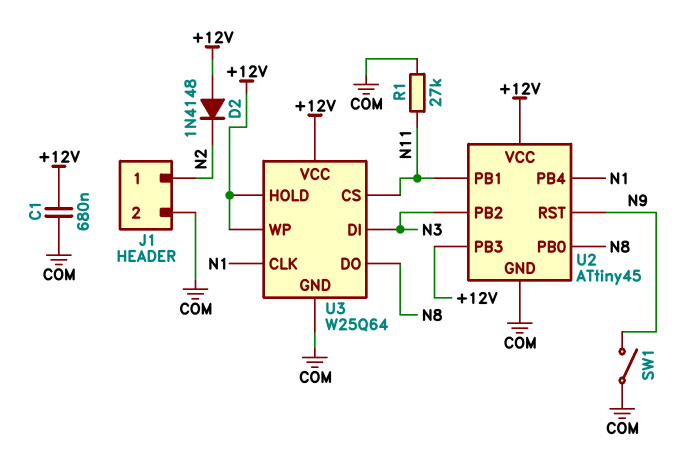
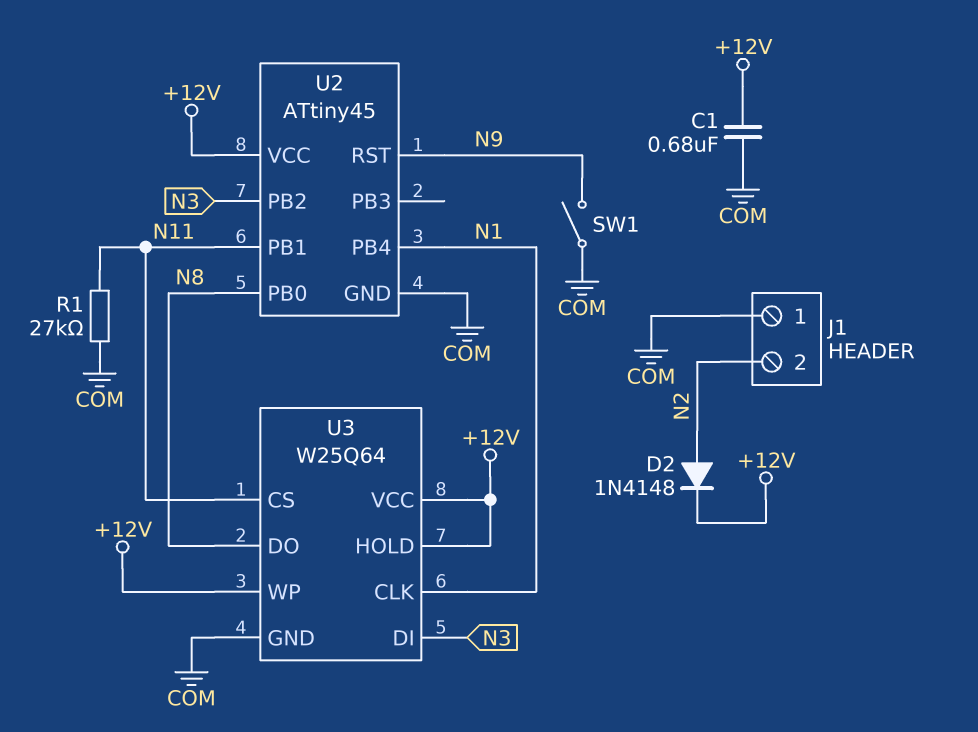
D2: diode 1N4148 (A +12V, K N2) -> diode 1N4148 (A N2, K +12V)
J1 pin 1: N2 -> COM
J1 pin 2: COM -> N2
U2 pin PB3: +12V -> none

